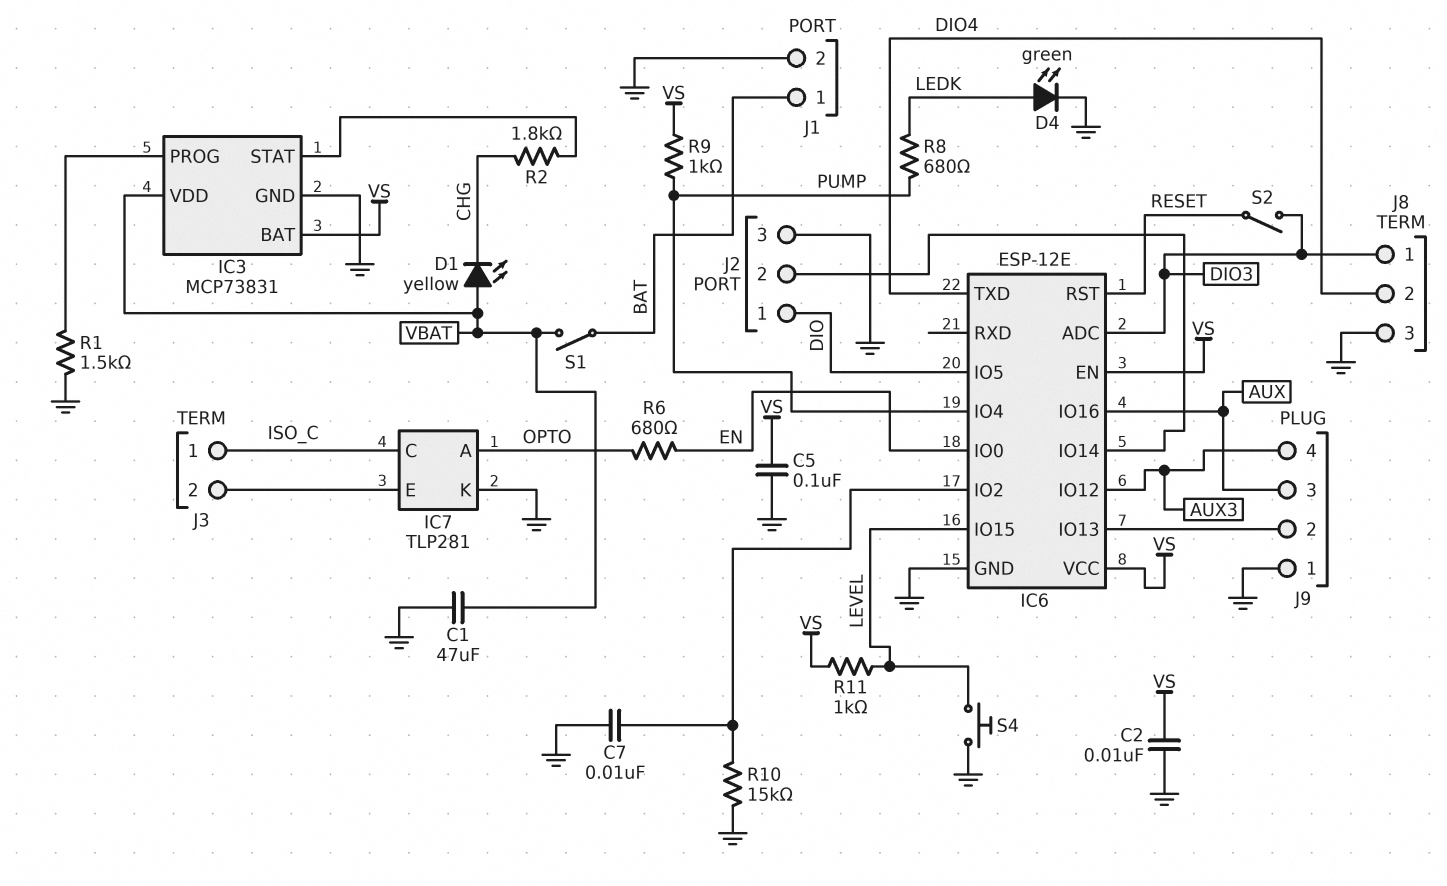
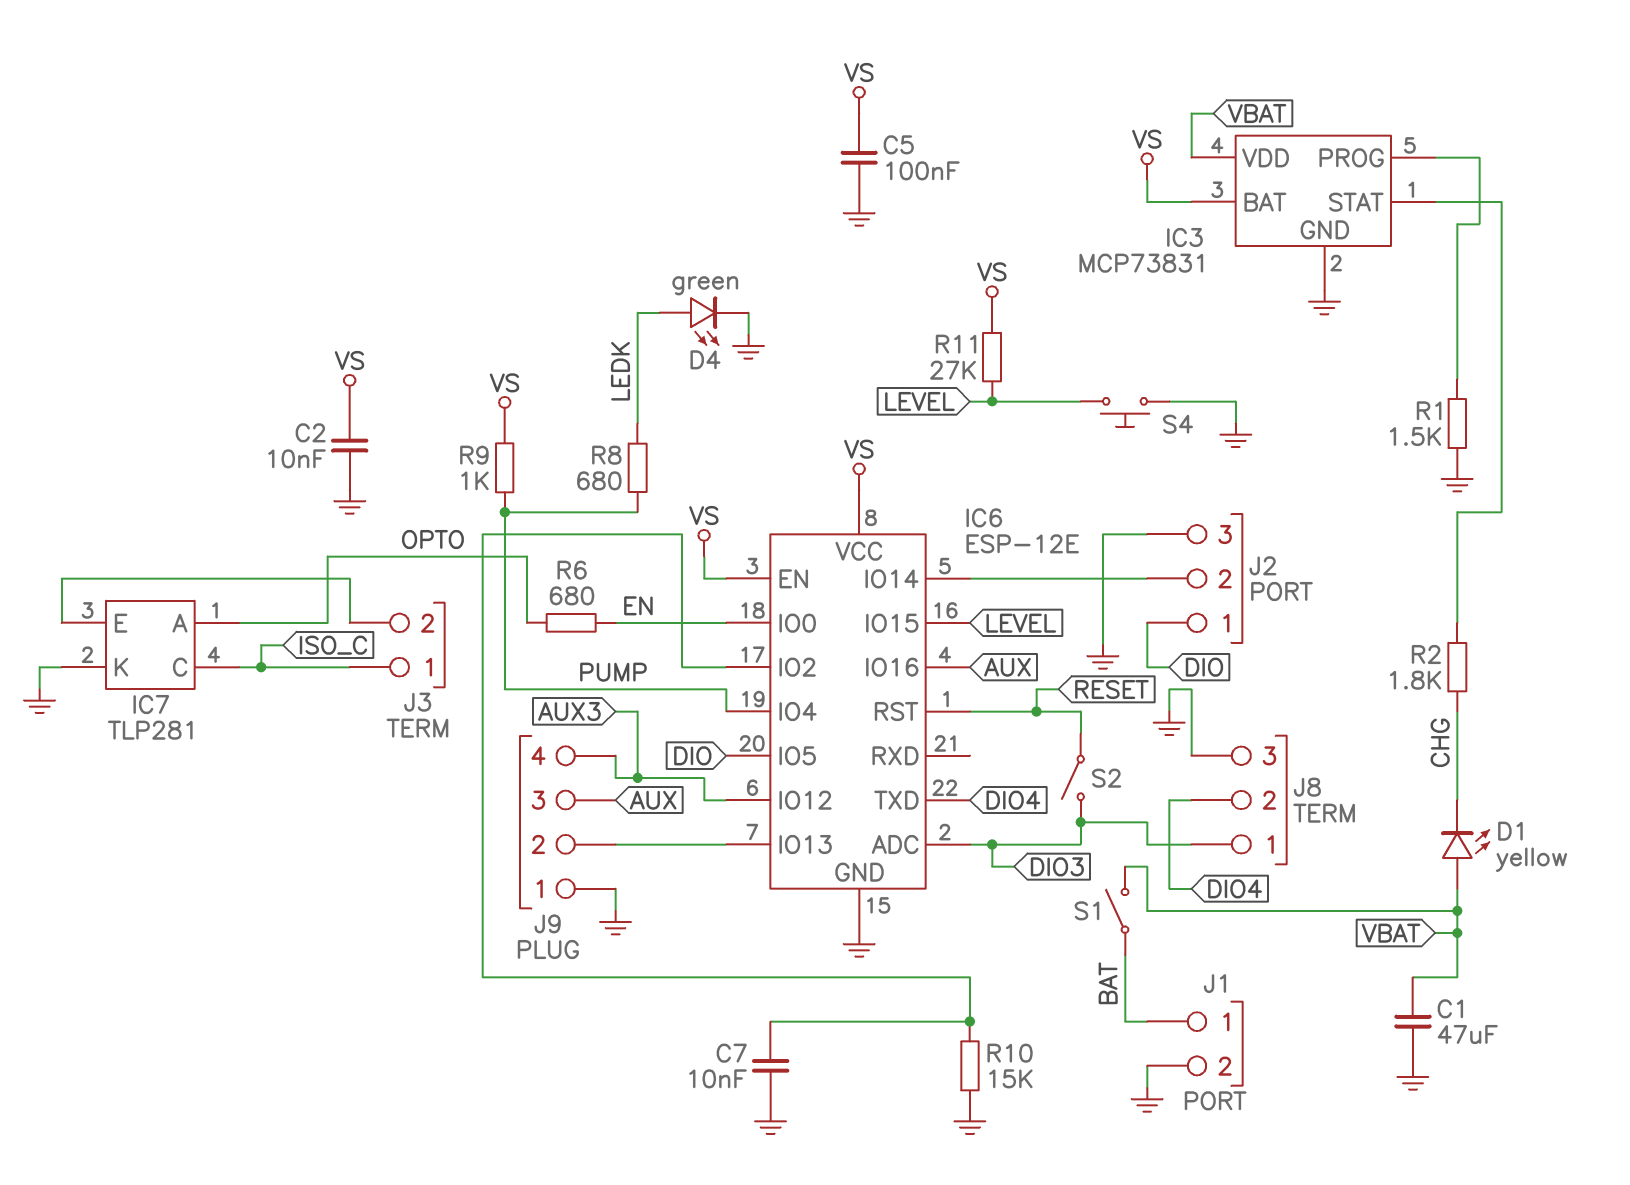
R11: 1k (LEVEL, VS) -> 27k (LEVEL, VS)

